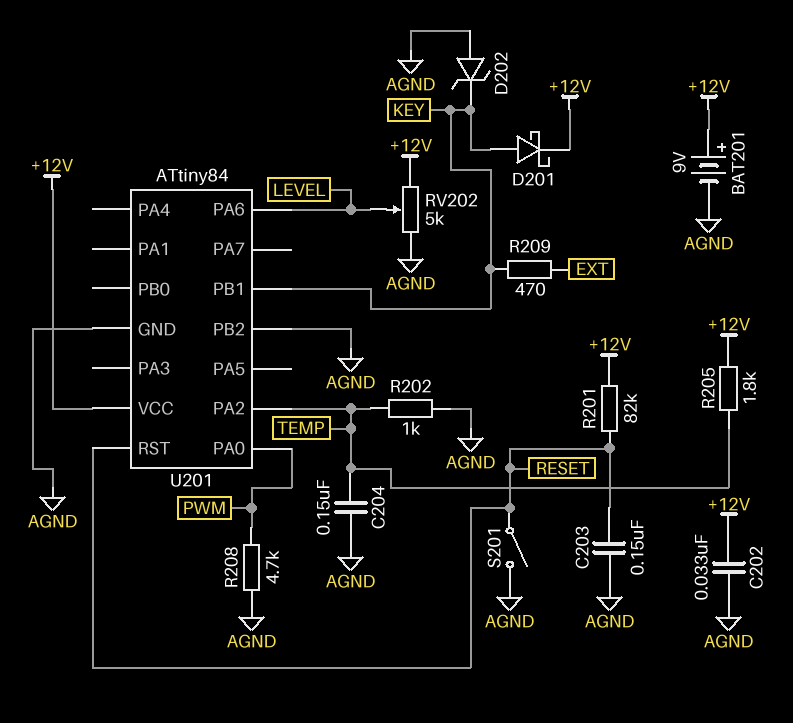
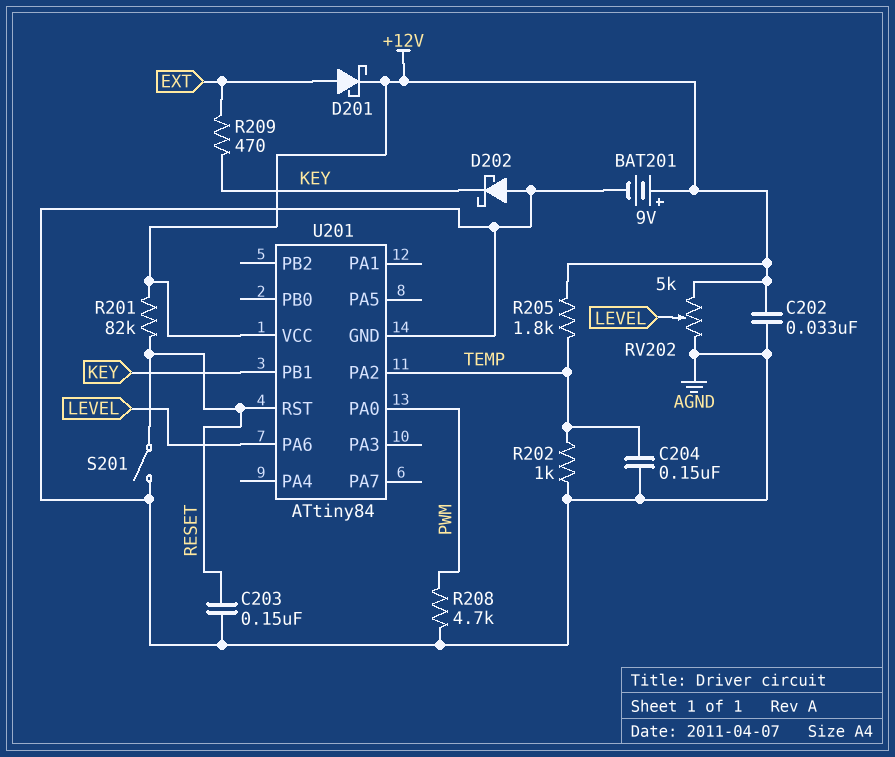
D201: schottky (A KEY, K +12V) -> schottky (A EXT, K +12V)
D202: zener (A AGND, K KEY) -> schottky (A AGND, K KEY)
U201 pin PB2: AGND -> none

